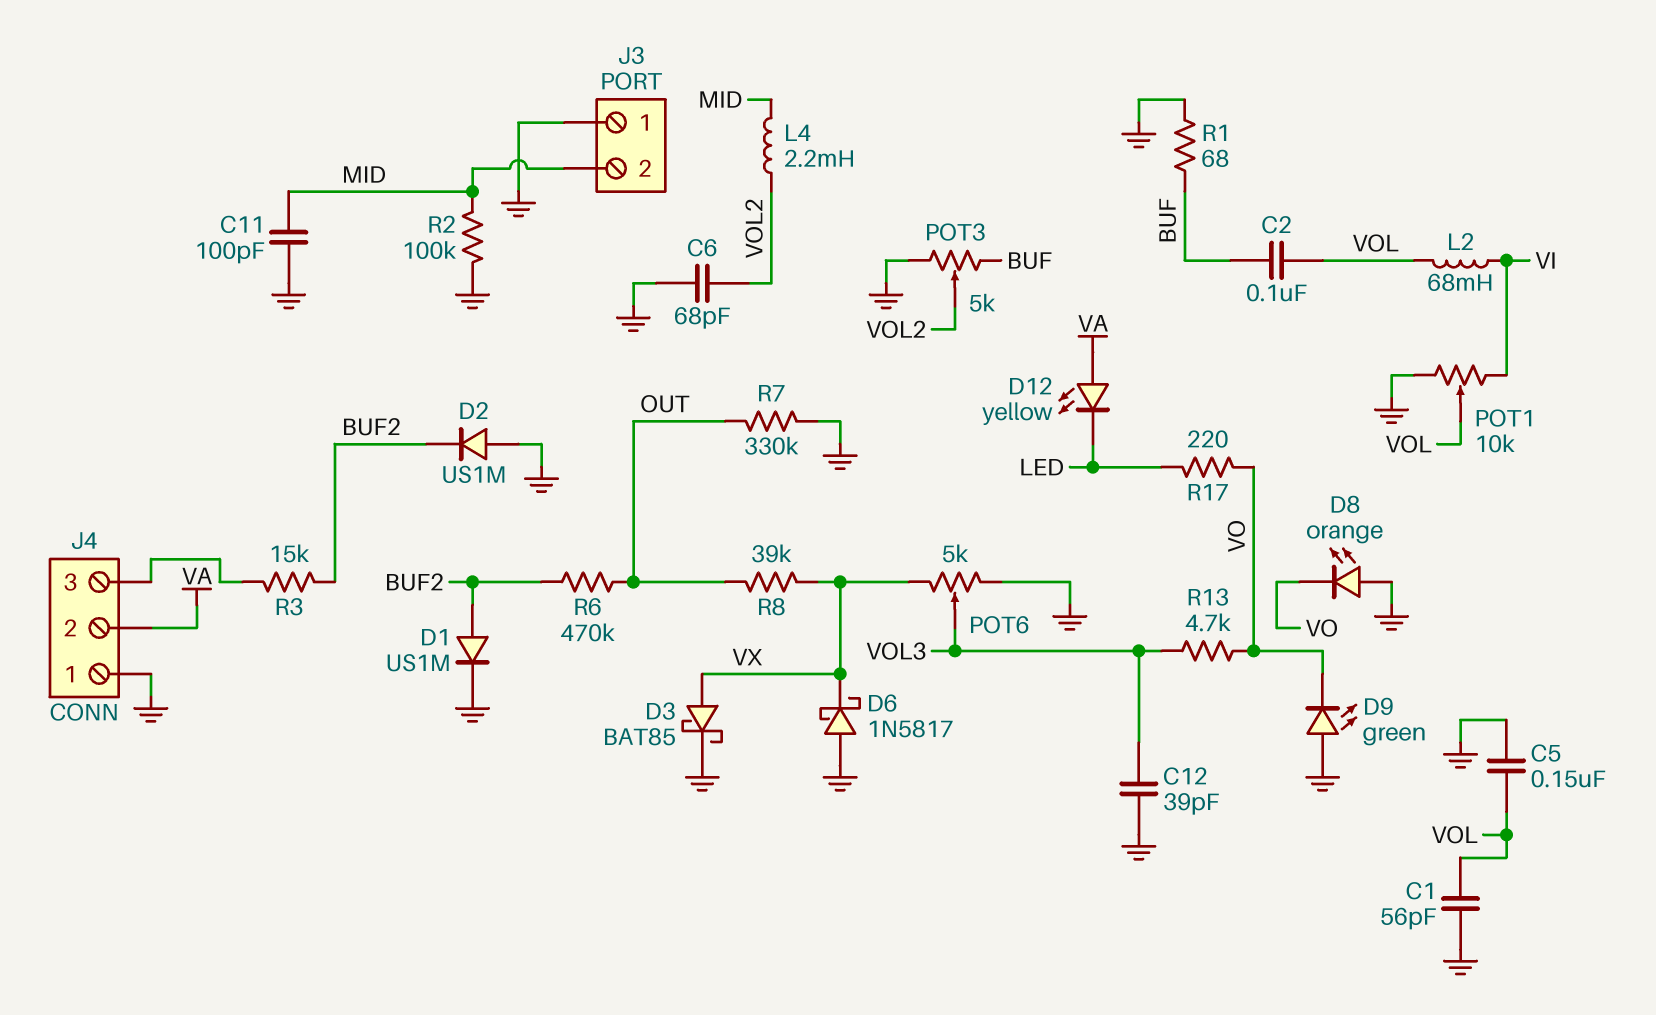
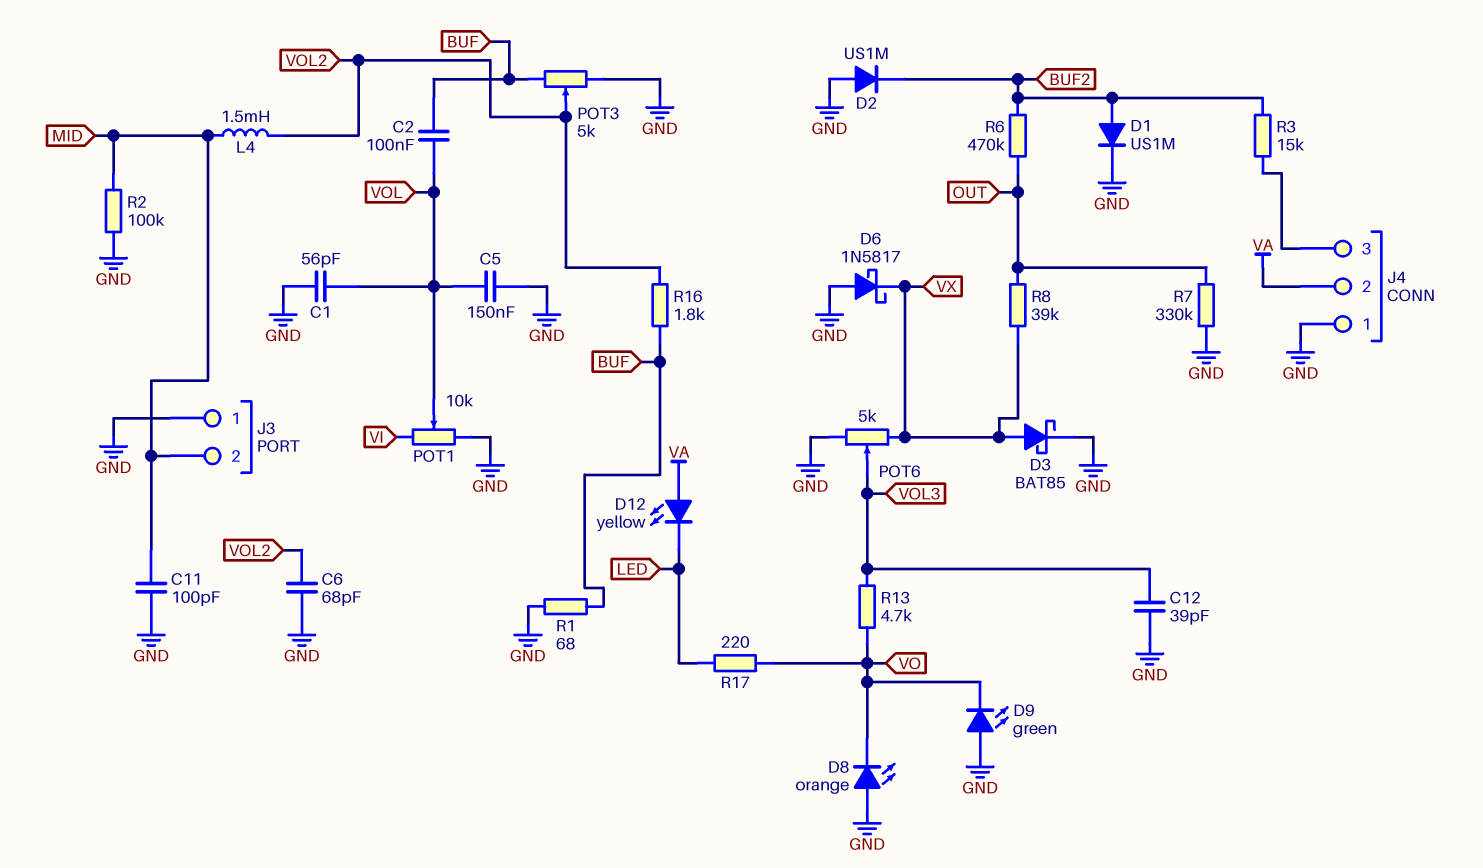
L2: 68mH (VI, VOL) -> none
L4: 2.2mH (MID, VOL2) -> 1.5mH (MID, VOL2)
R16: none -> 1.8k (BUF, VOL2)

